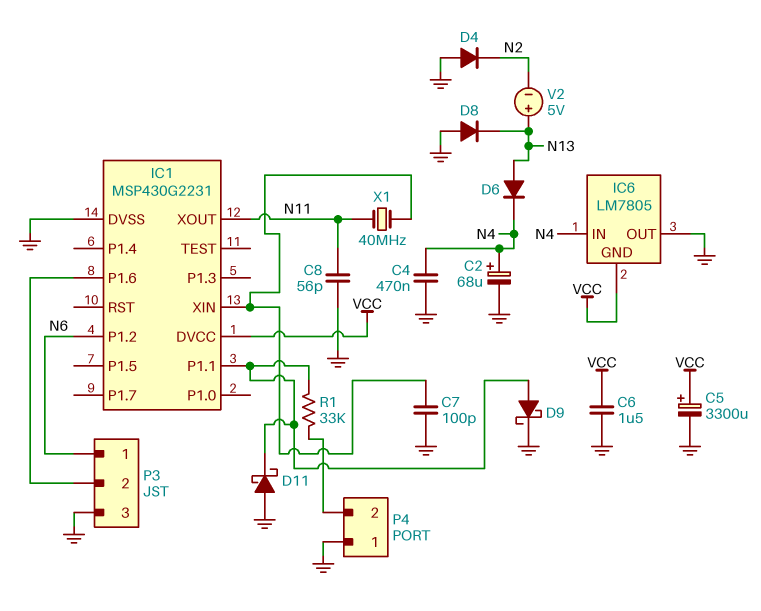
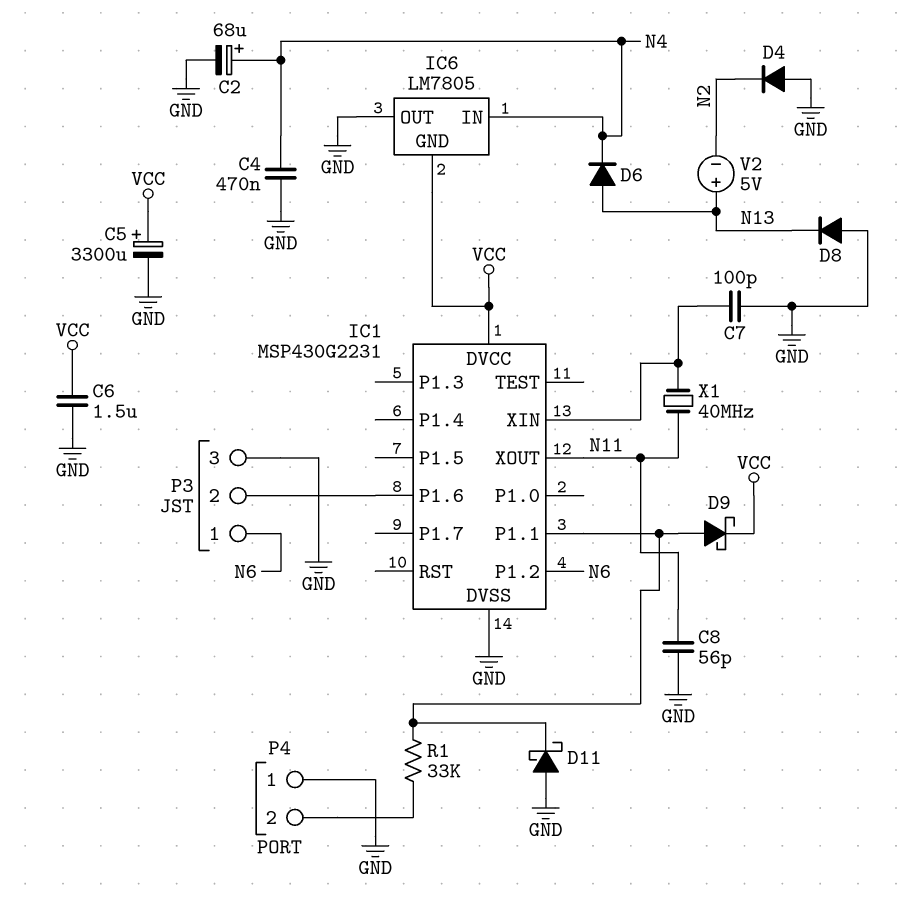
D9: schottky (A IC1/P1.1, K GND) -> schottky (A IC1/P1.1, K VCC)

